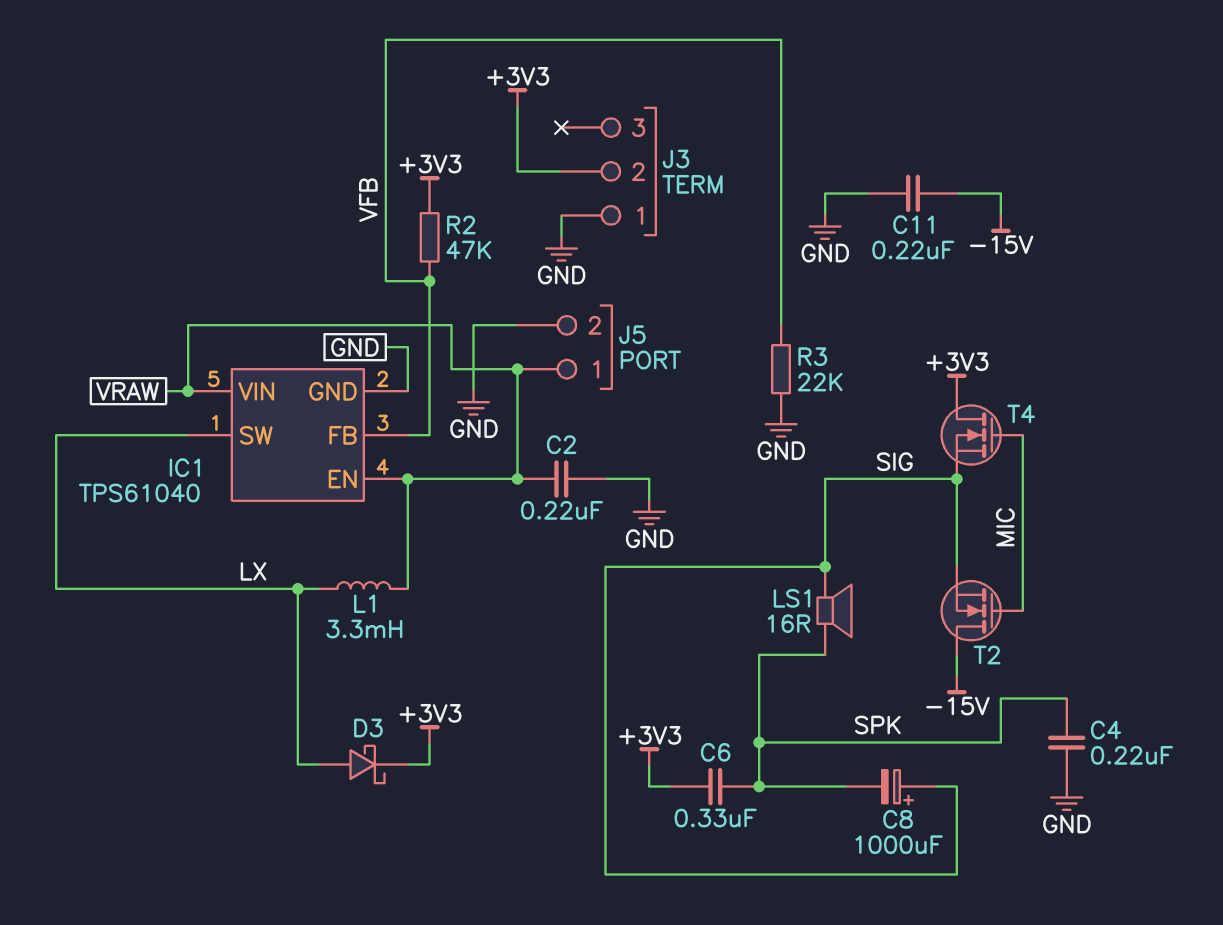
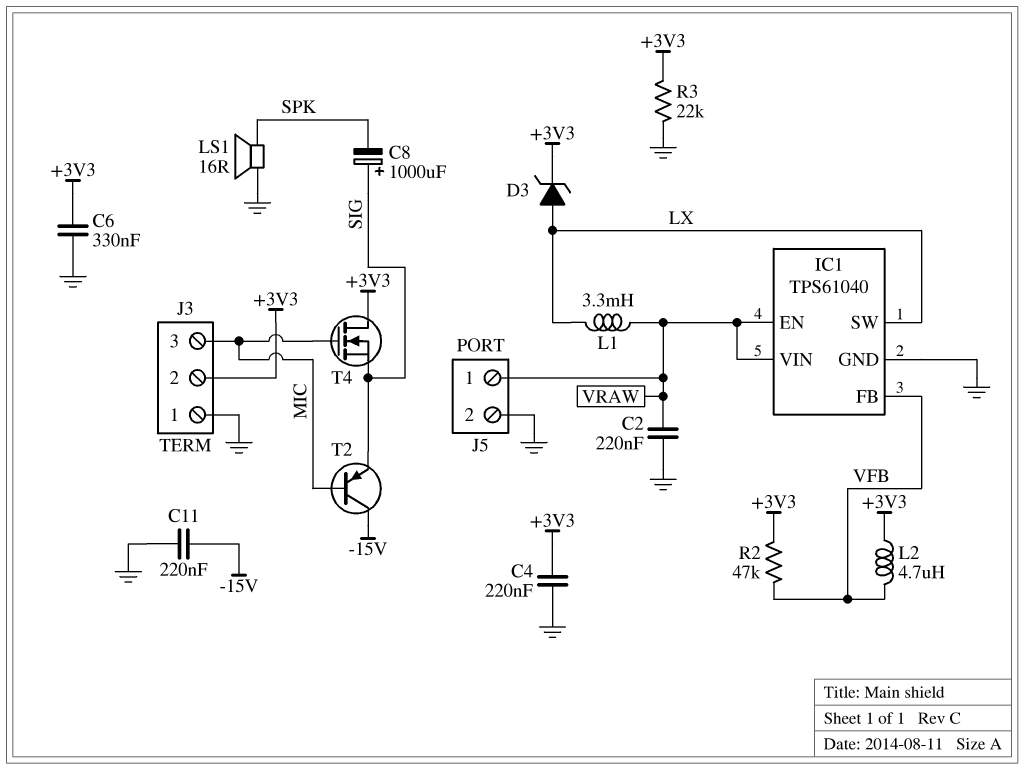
C4: 220nF (GND, SPK) -> 220nF (+3V3, GND)
C6: 330nF (+3V3, SPK) -> 330nF (+3V3, GND)
D3: schottky (A LX, K +3V3) -> zener (A LX, K +3V3)
J3 pin 3: none -> MIC
L2: none -> 4.7uH (+3V3, VFB)
LS1: speaker 16R (SIG, SPK) -> speaker 16R (GND, SPK)
R3: 22k (GND, VFB) -> 22k (+3V3, GND)
T2: NMOS (G MIC, D -15V, S SIG) -> PNP (B MIC, C -15V, E SIG)

